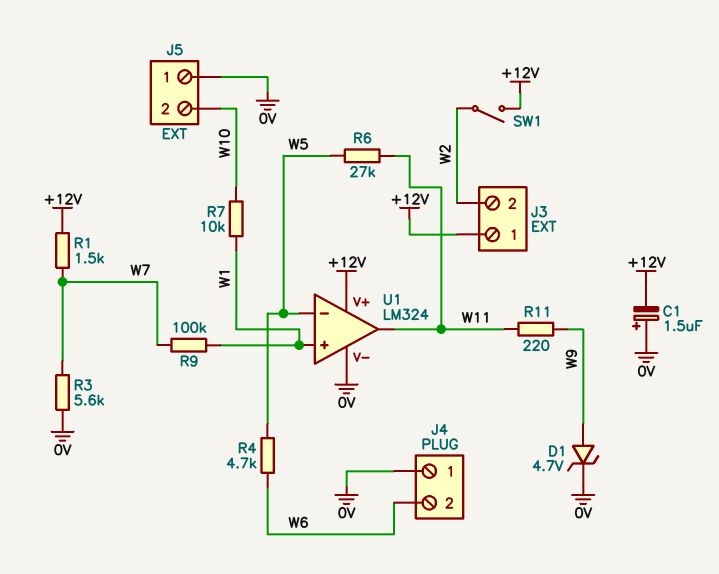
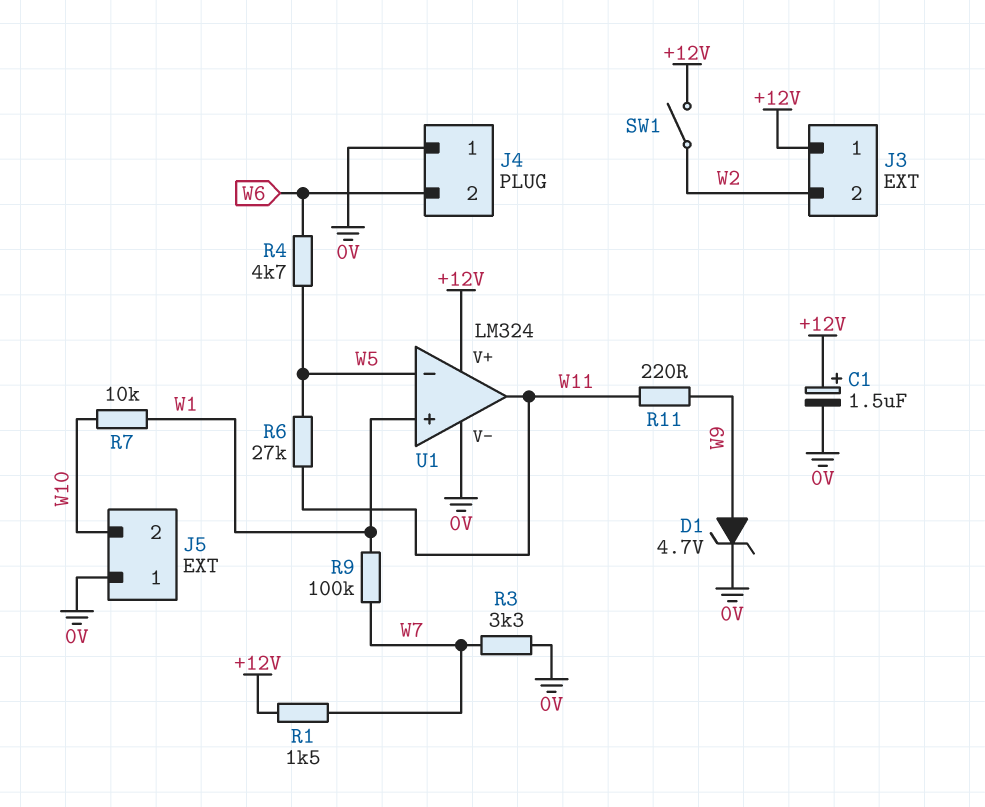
C1: 1.5uF (plus 0V, minus +12V) -> 1.5uF (plus +12V, minus 0V)
R3: 5.6k (0V, W7) -> 3.3k (0V, W7)

